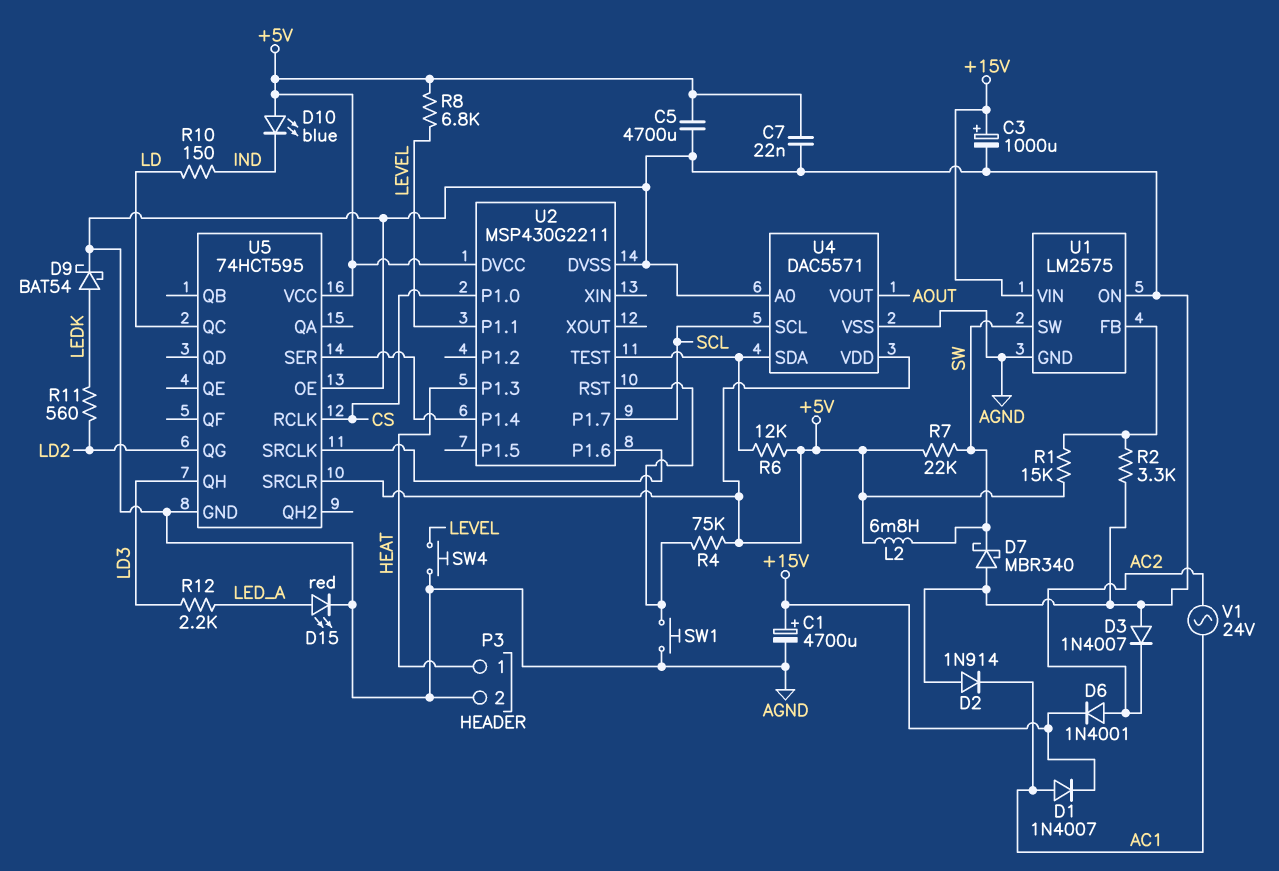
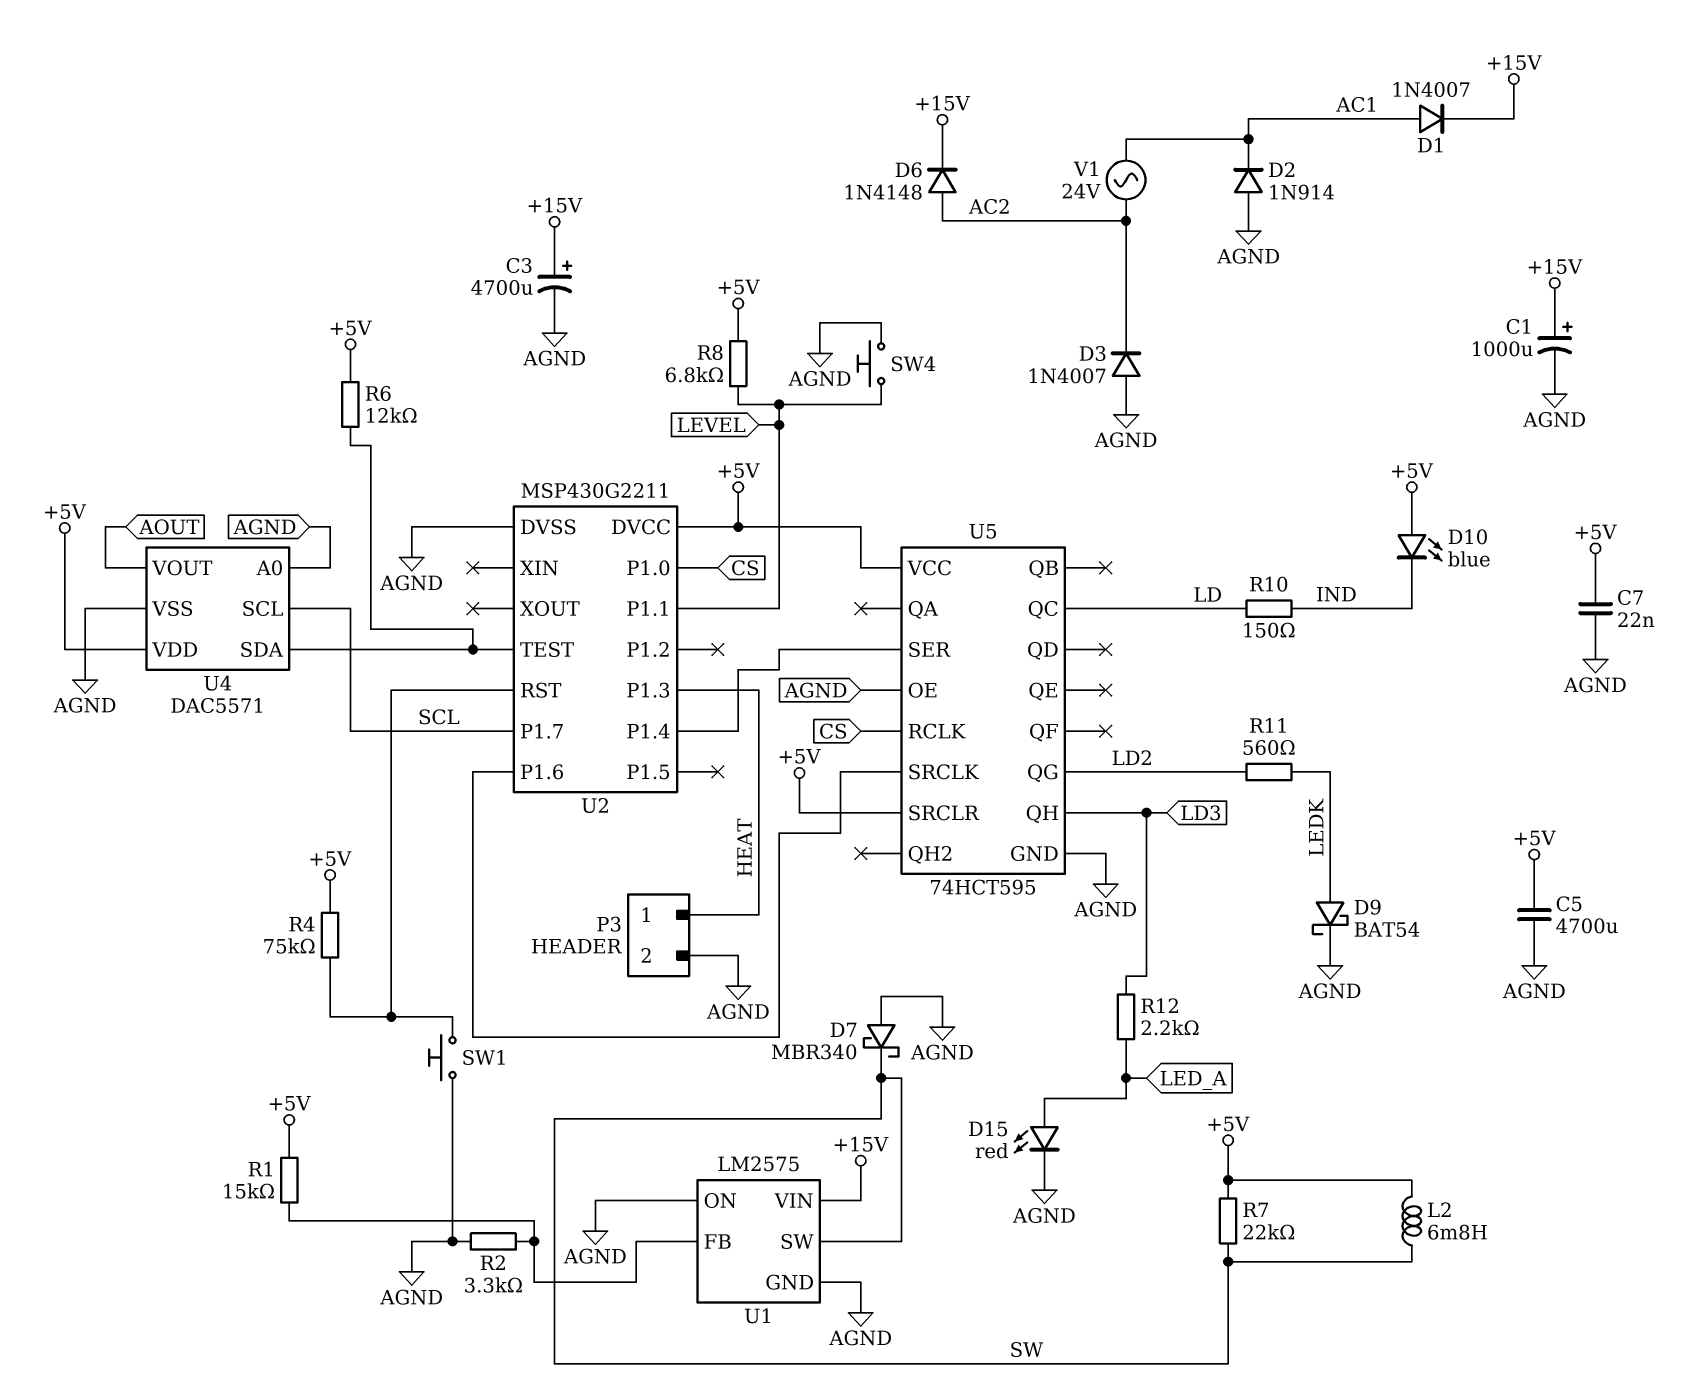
C1: 4700uF (plus +15V, minus AGND) -> 1000uF (plus +15V, minus AGND)
C3: 1000uF (plus +15V, minus AGND) -> 4700uF (plus +15V, minus AGND)
D6: diode 1N4001 (A AC2, K +15V) -> diode 1N4148 (A AC2, K +15V)

